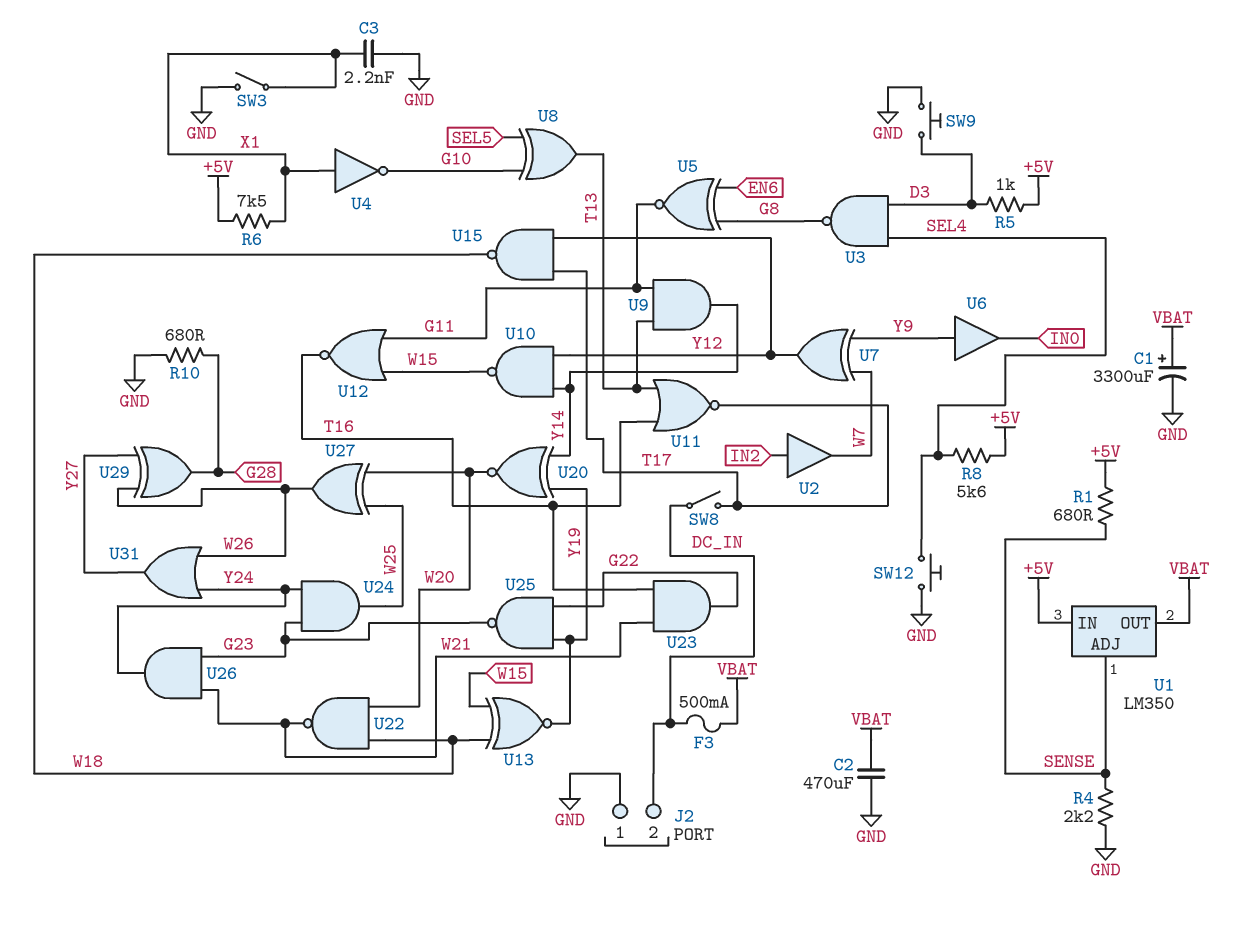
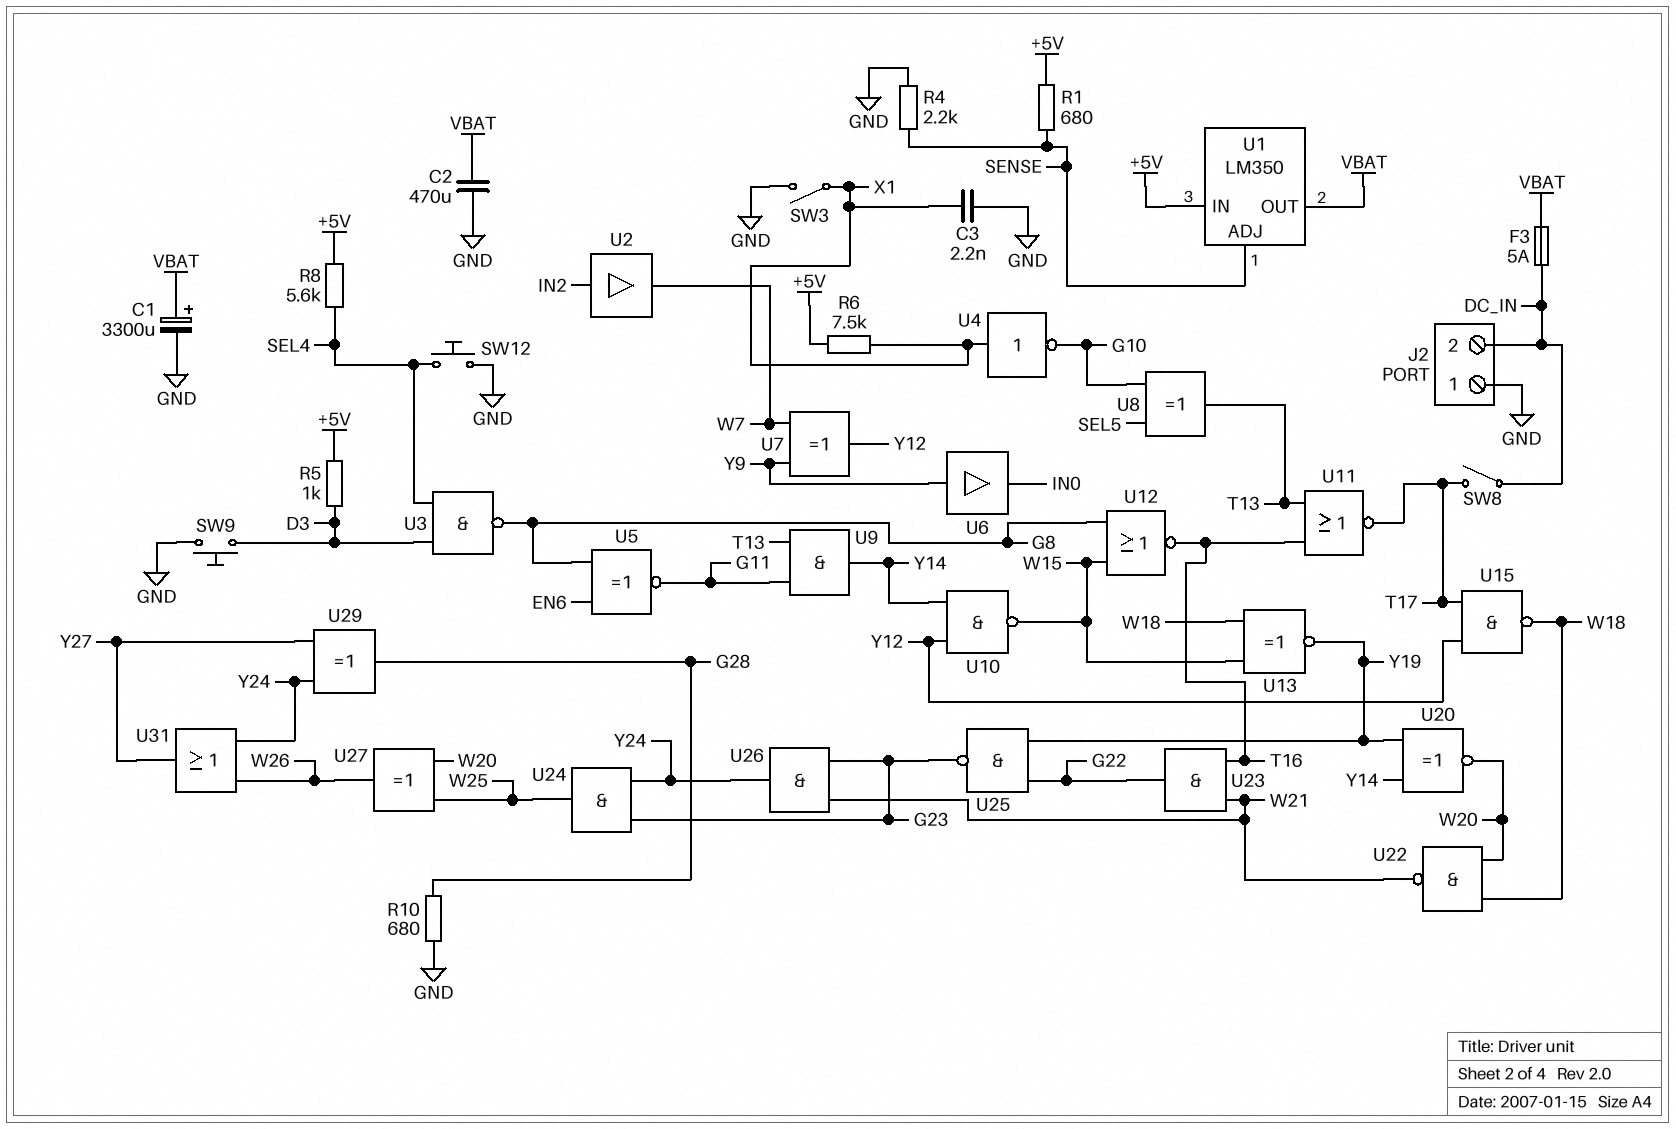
F3: 500mA (DC_IN, VBAT) -> 5A (DC_IN, VBAT)
U12: NOR (in G11, in W15, out T16) -> NOR (in G8, in W15, out T16)
U29: XOR (in W26, in Y27, out G28) -> XOR (in Y24, in Y27, out G28)

